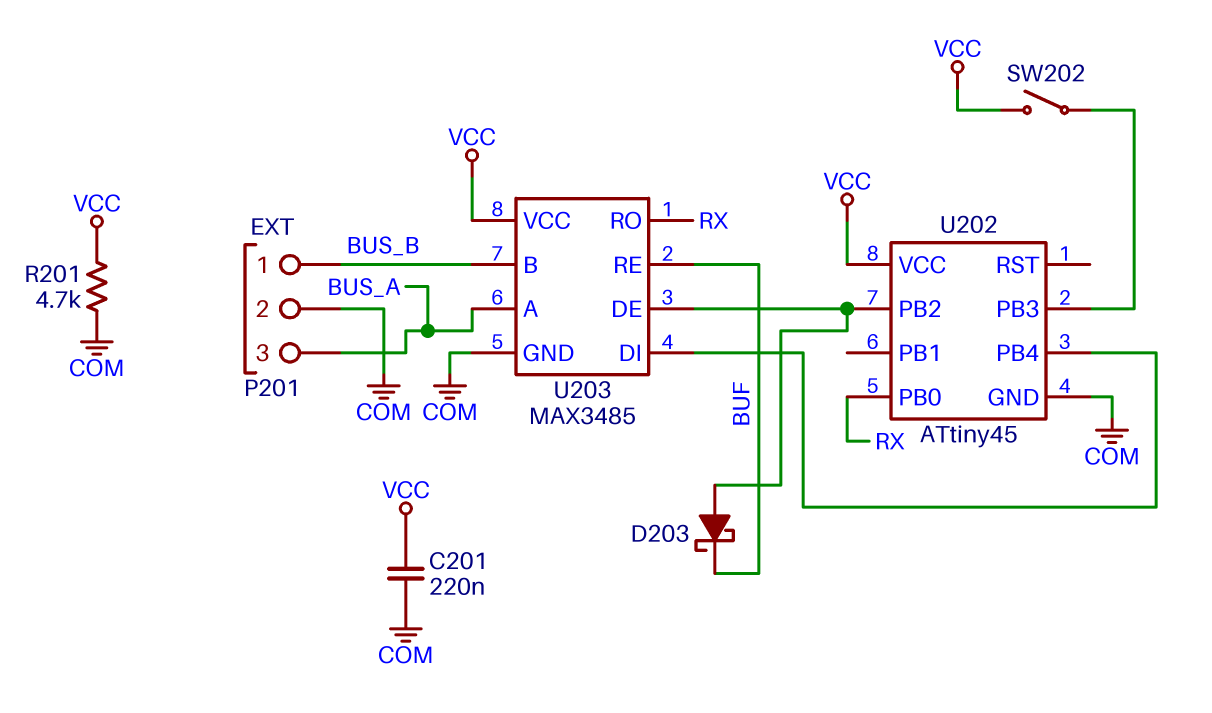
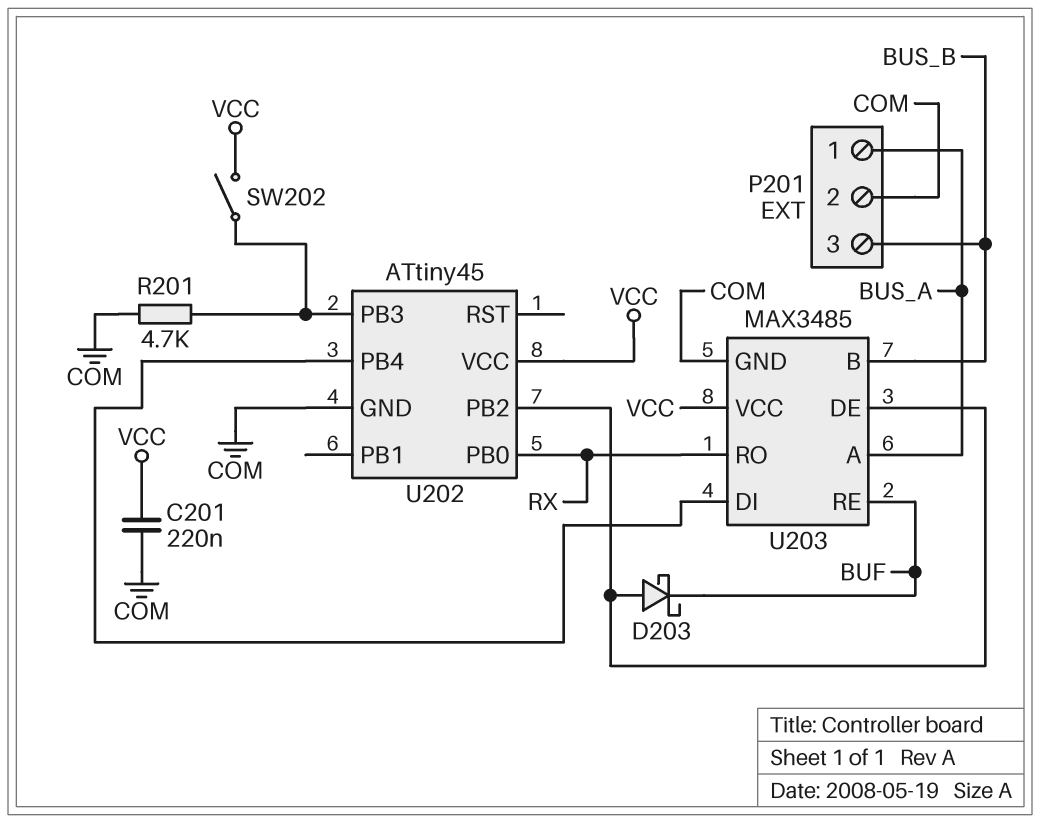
P201 pin 1: BUS_B -> BUS_A
P201 pin 3: BUS_A -> BUS_B
R201: 4.7k (COM, VCC) -> 4.7k (COM, U202/PB3)

